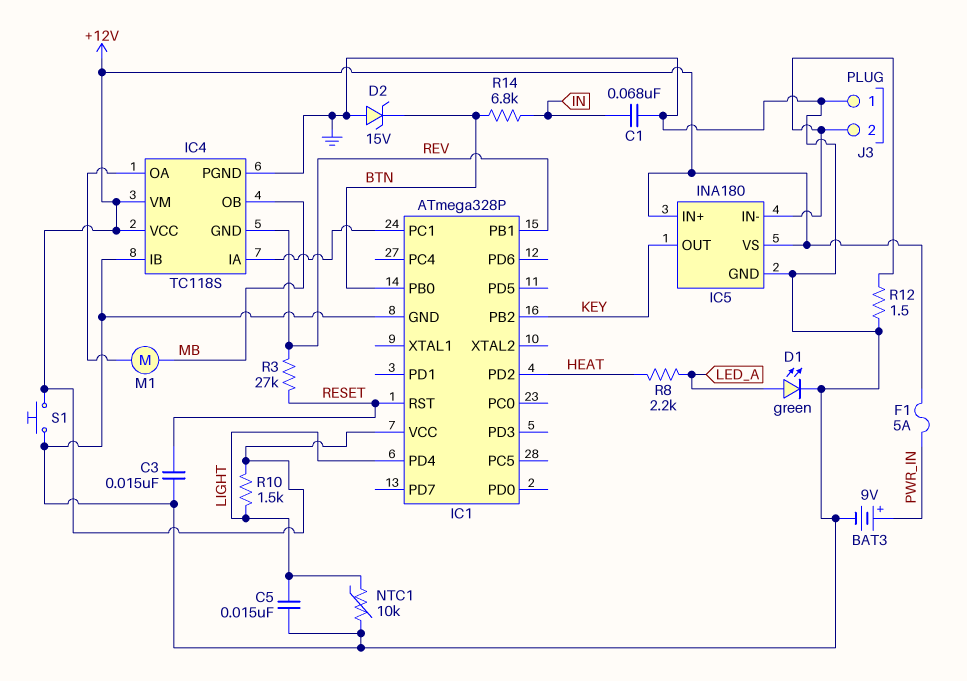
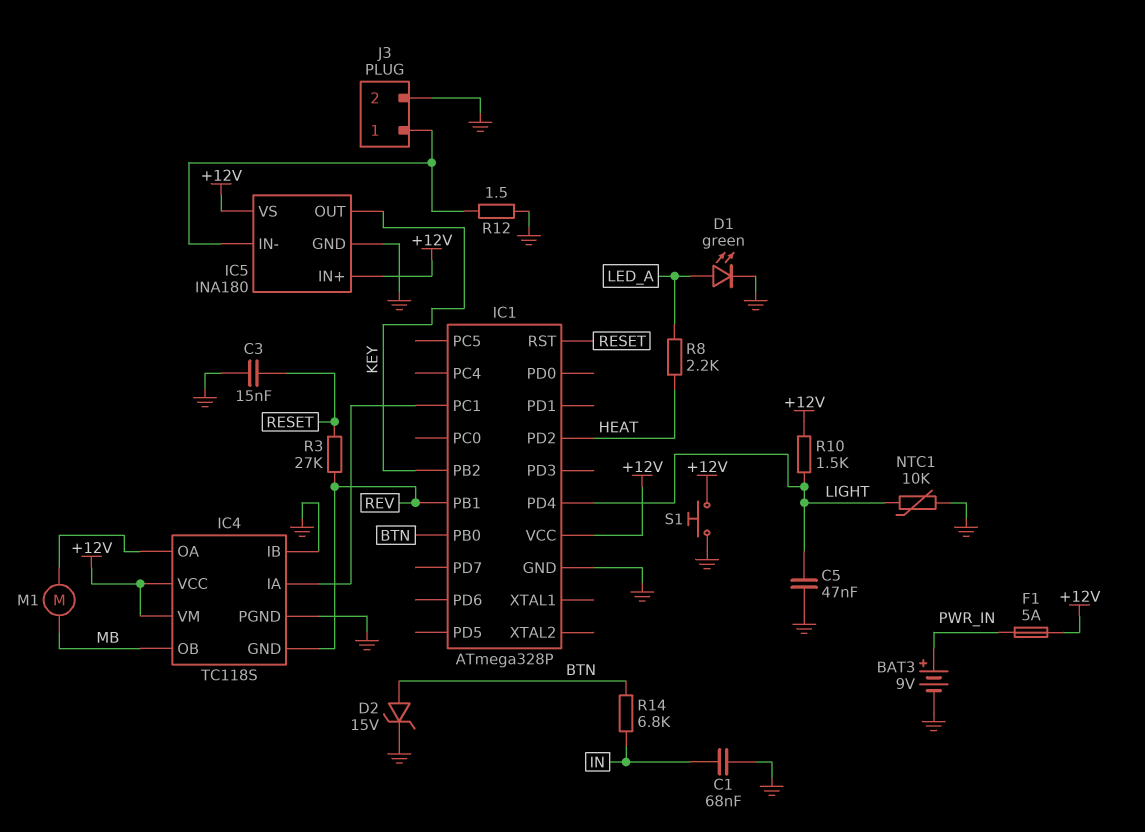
C5: 15nF (GND, LIGHT) -> 47nF (GND, LIGHT)
D2: zener 15V (A GND, K BTN) -> zener 15V (A BTN, K GND)
J3 pin 1: GND -> IC5/IN-
J3 pin 2: IC5/IN- -> GND

